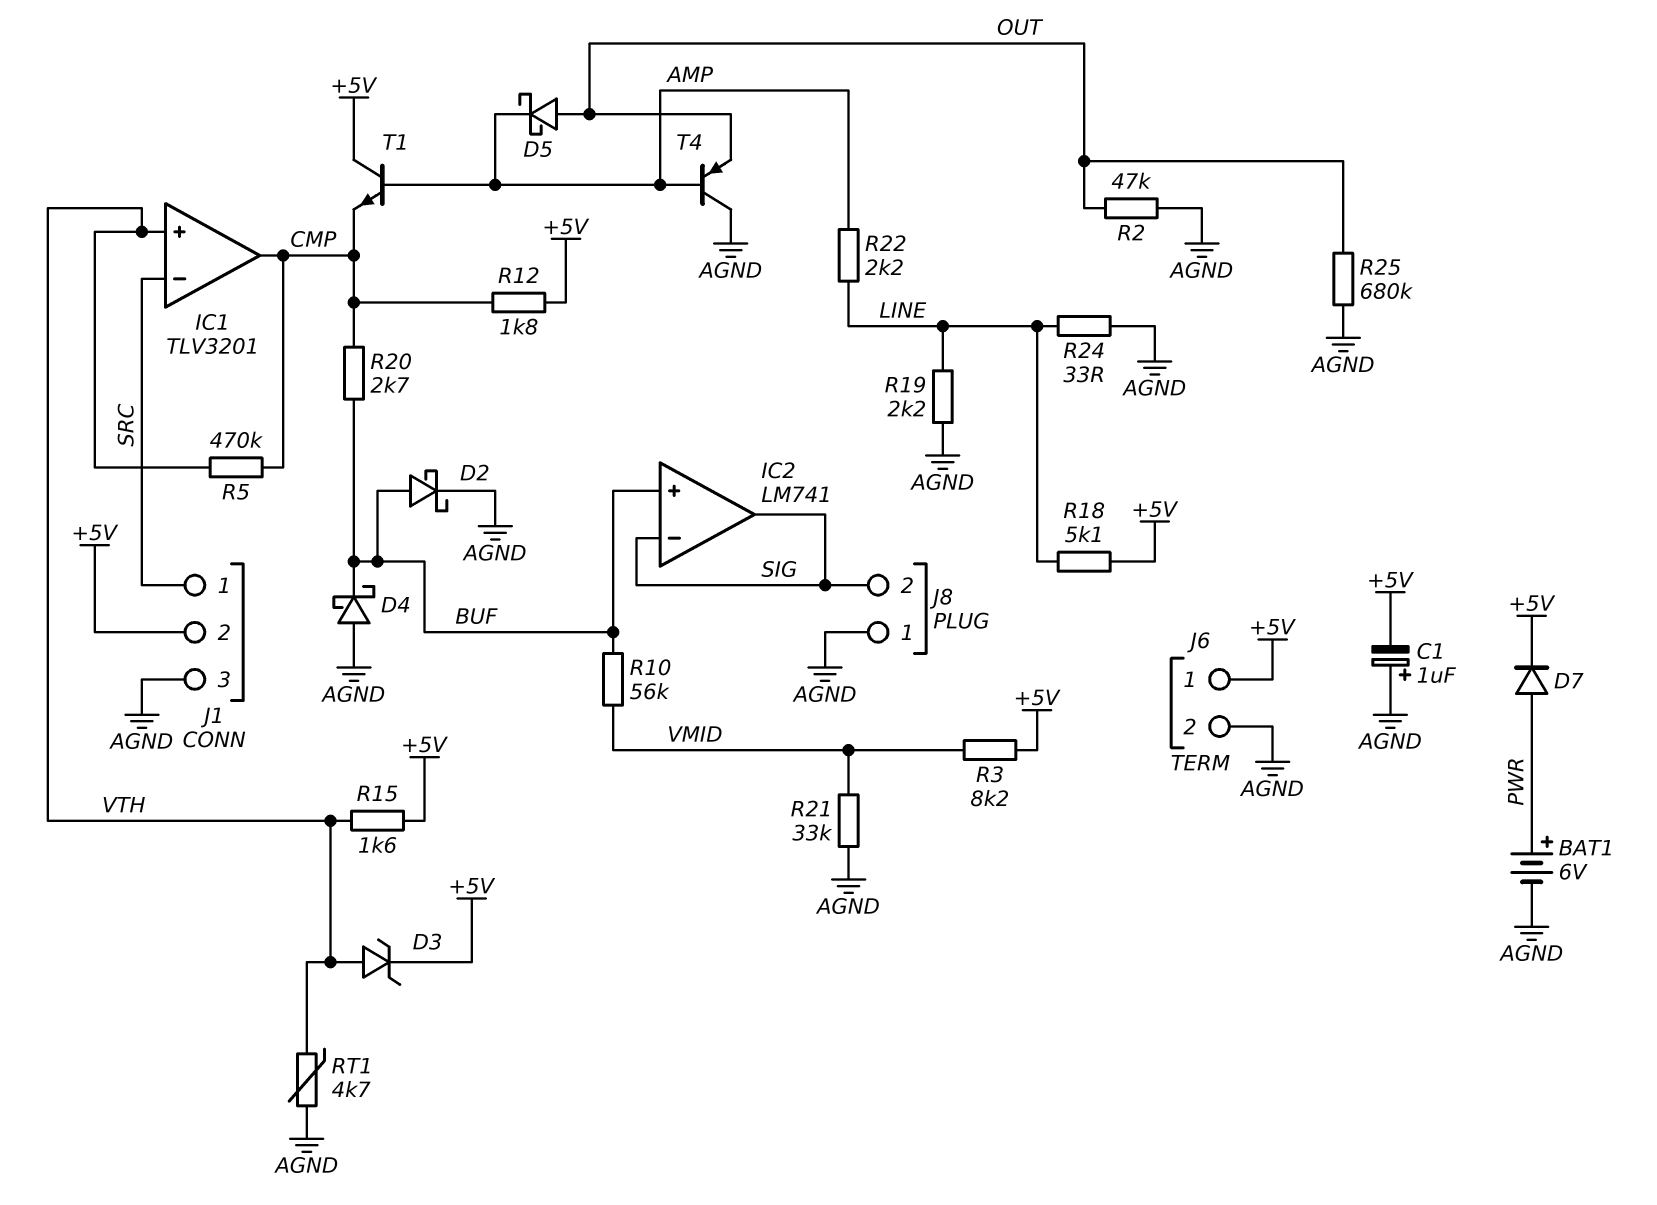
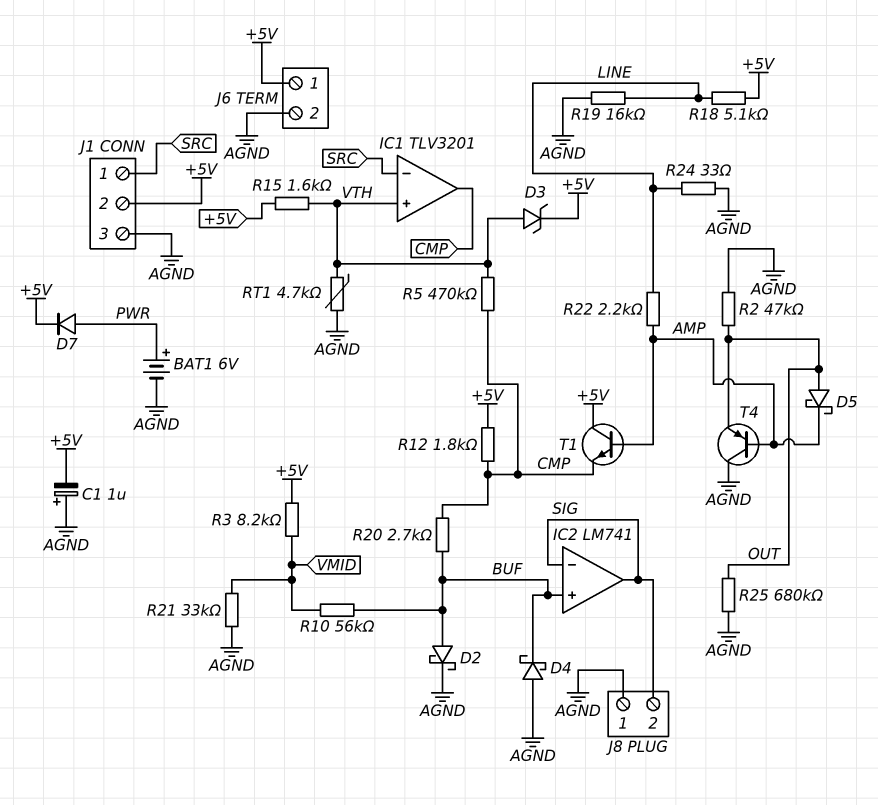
R19: 2.2k (AGND, LINE) -> 16k (AGND, LINE)

